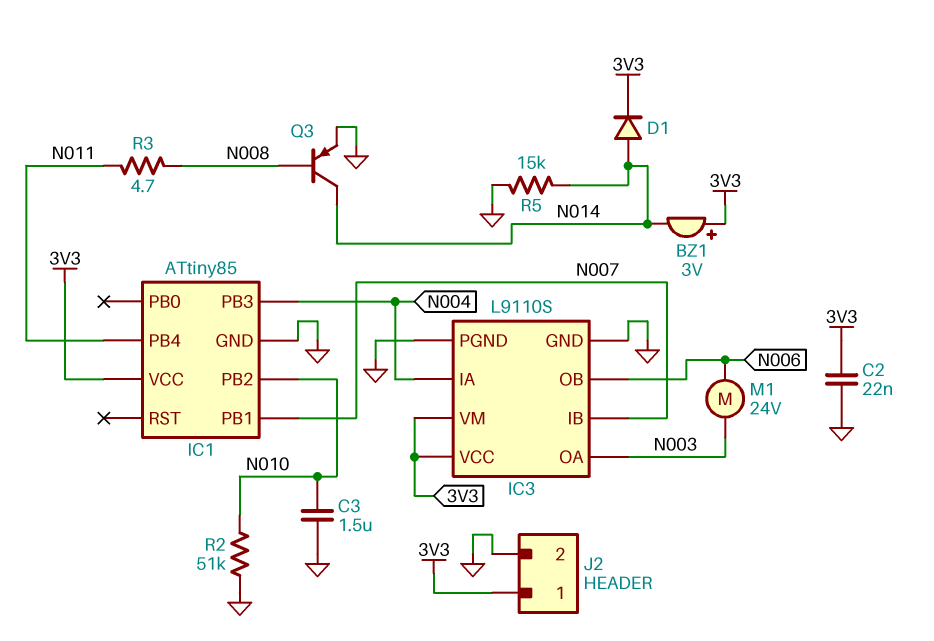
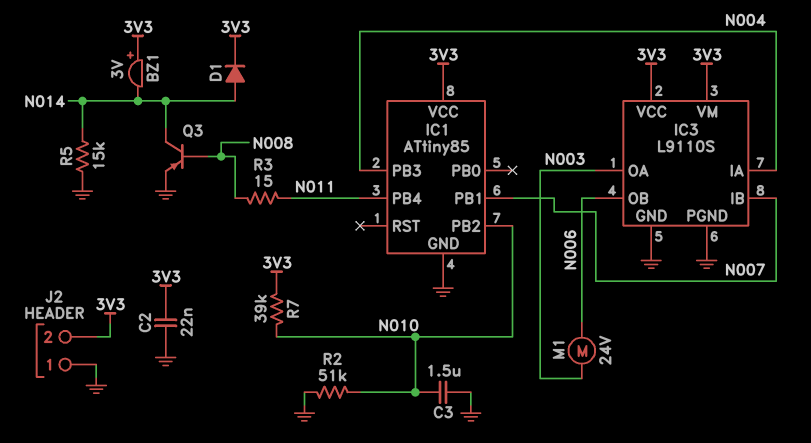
J2 pin 1: 3V3 -> GND
J2 pin 2: GND -> 3V3
R3: 4.7 (N008, N011) -> 15 (N008, N011)
R7: none -> 39k (3V3, N010)

